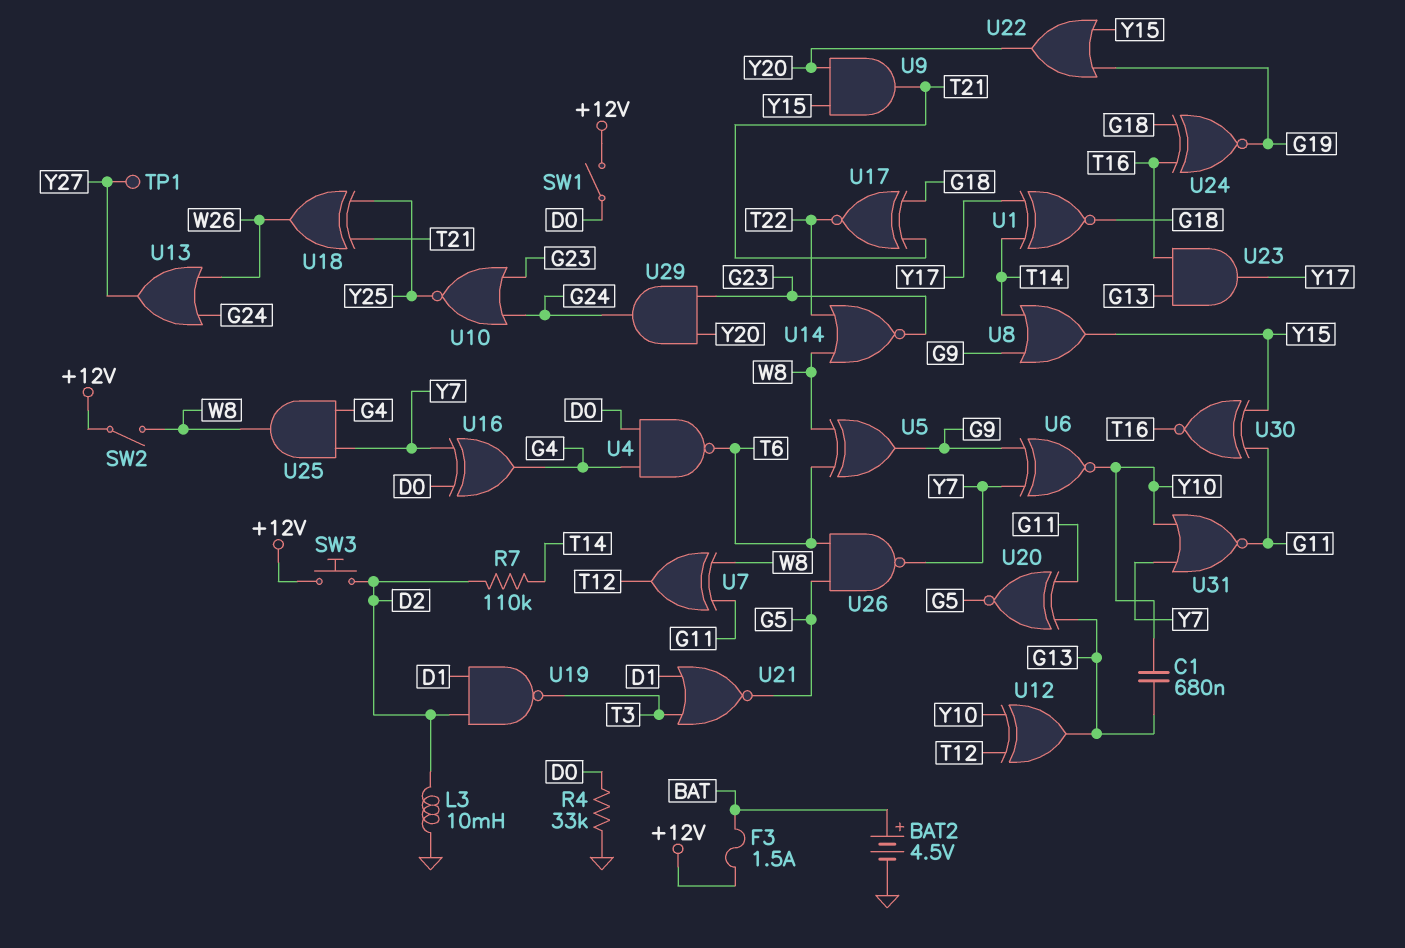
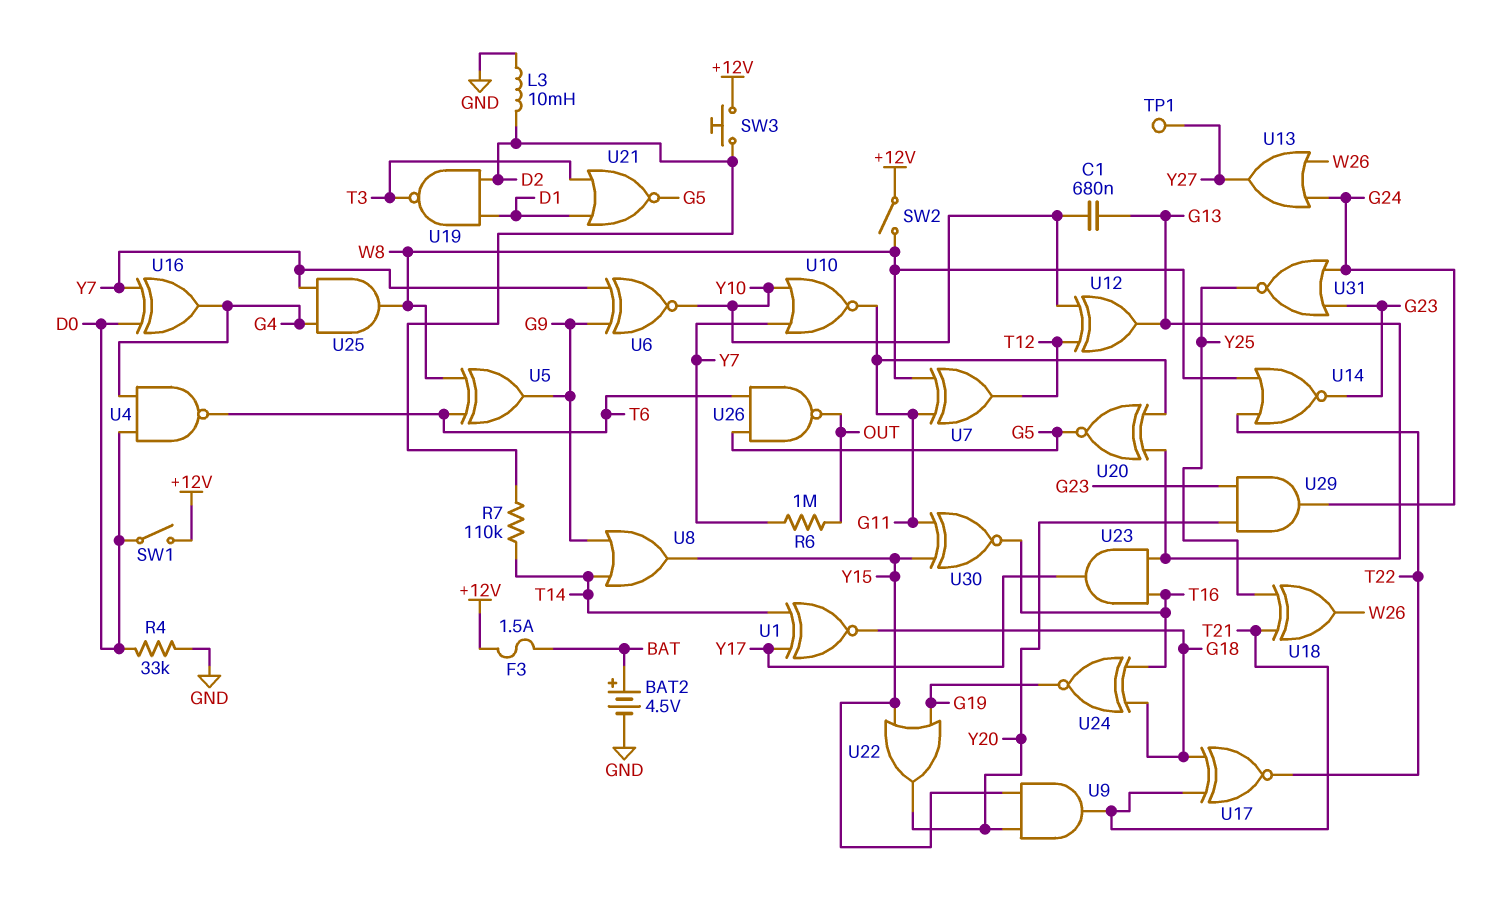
R6: none -> 1M (OUT, Y7)
U10: NOR (in G23, in G24, out Y25) -> NOR (in Y7, in Y10, out G11)
U26: NAND (in G5, in T6, out Y7) -> NAND (in G5, in T6, out OUT)
U31: NOR (in Y7, in Y10, out G11) -> NOR (in G23, in G24, out Y25)

